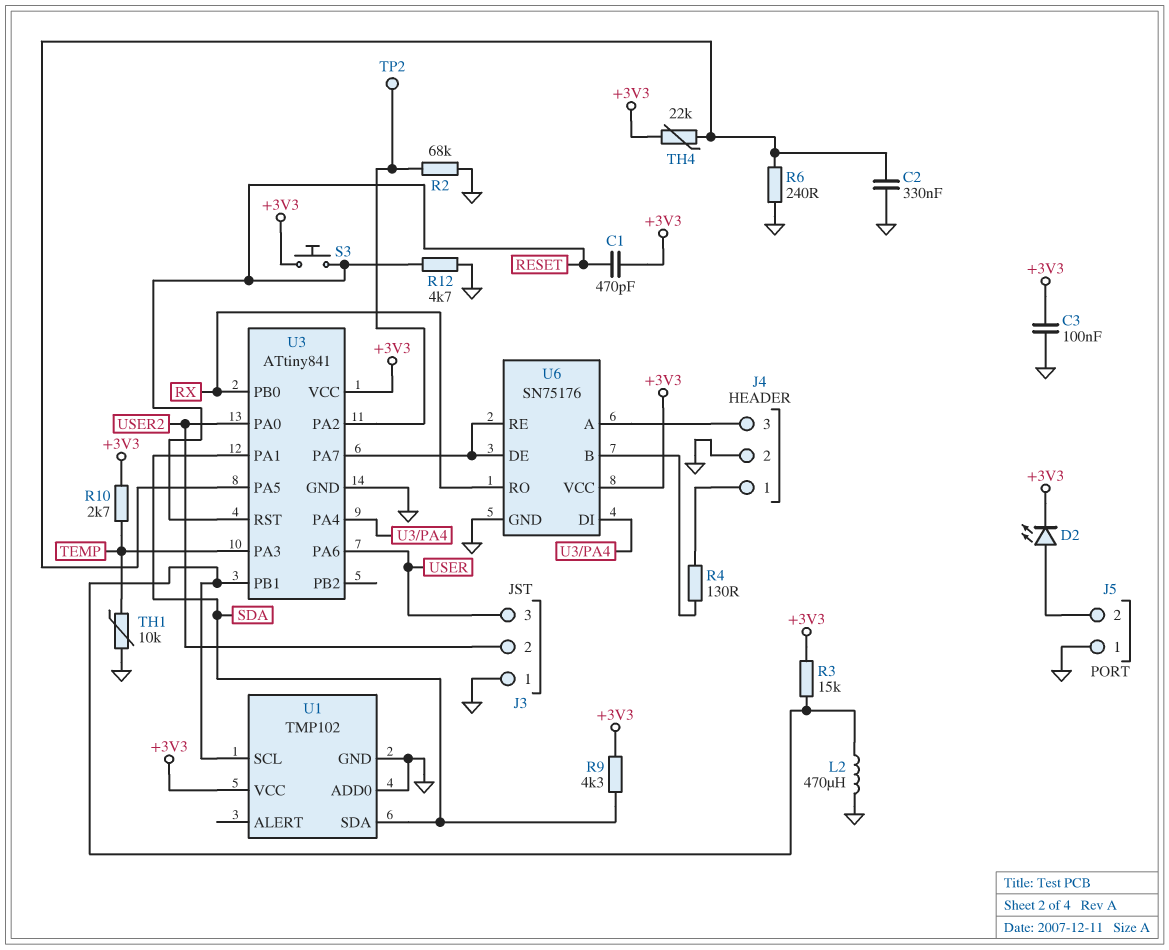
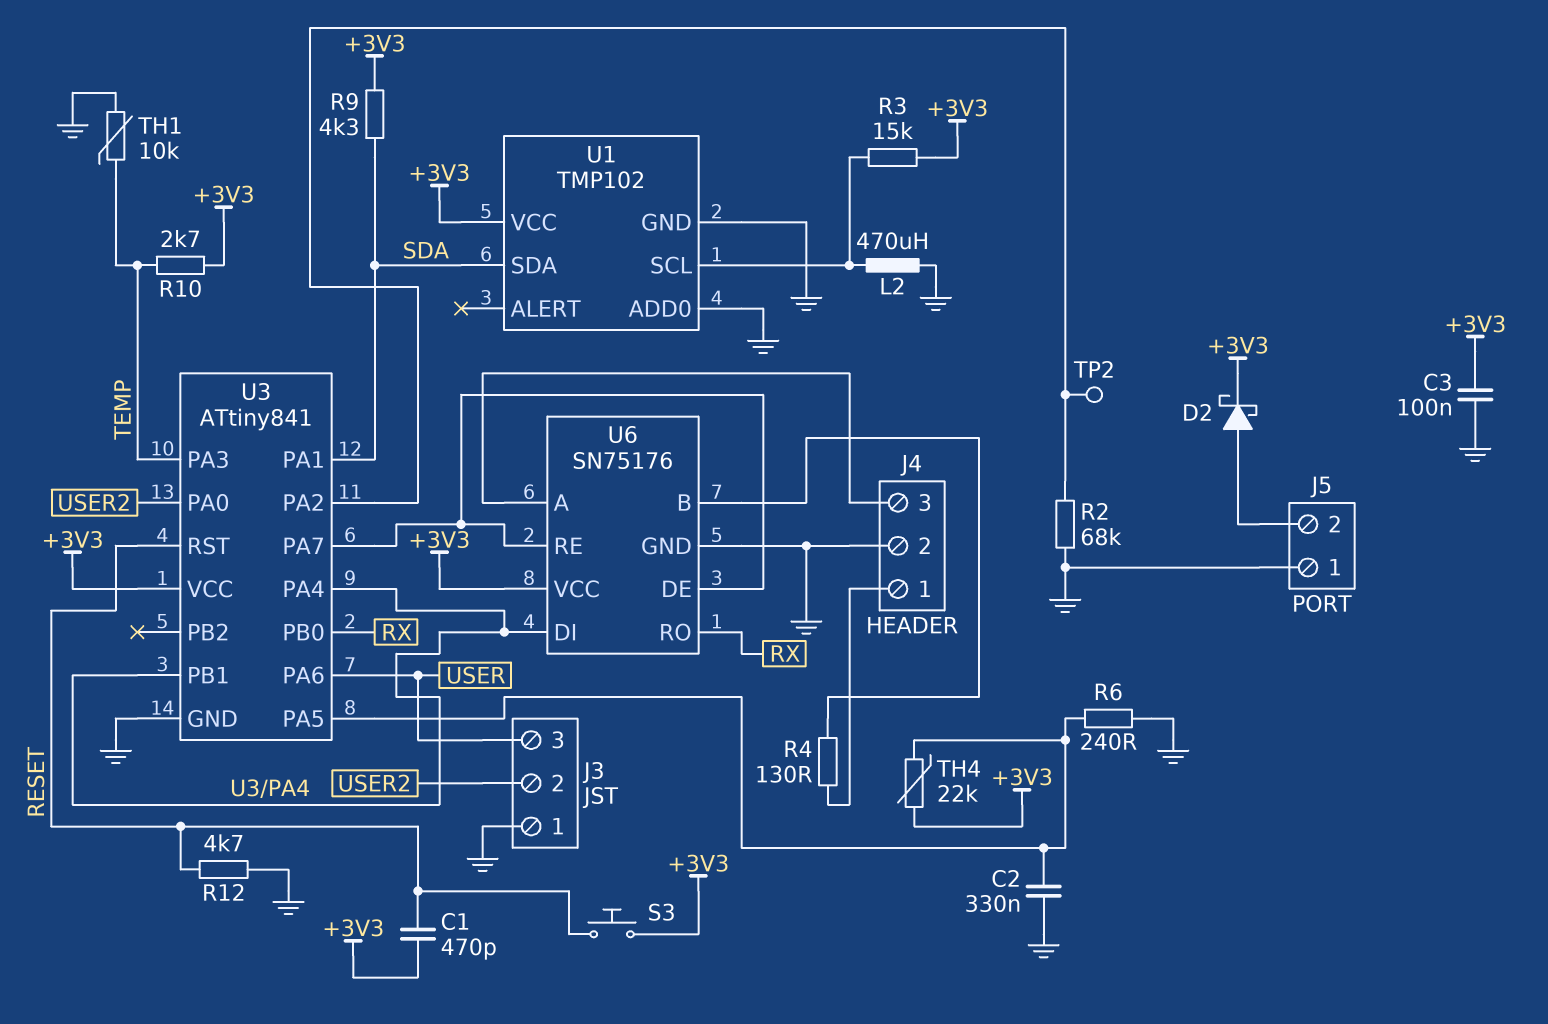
D2: LED (A J5/2, K +3V3) -> schottky (A J5/2, K +3V3)
U3 pin PB1: U1/SCL -> U3/PA4

